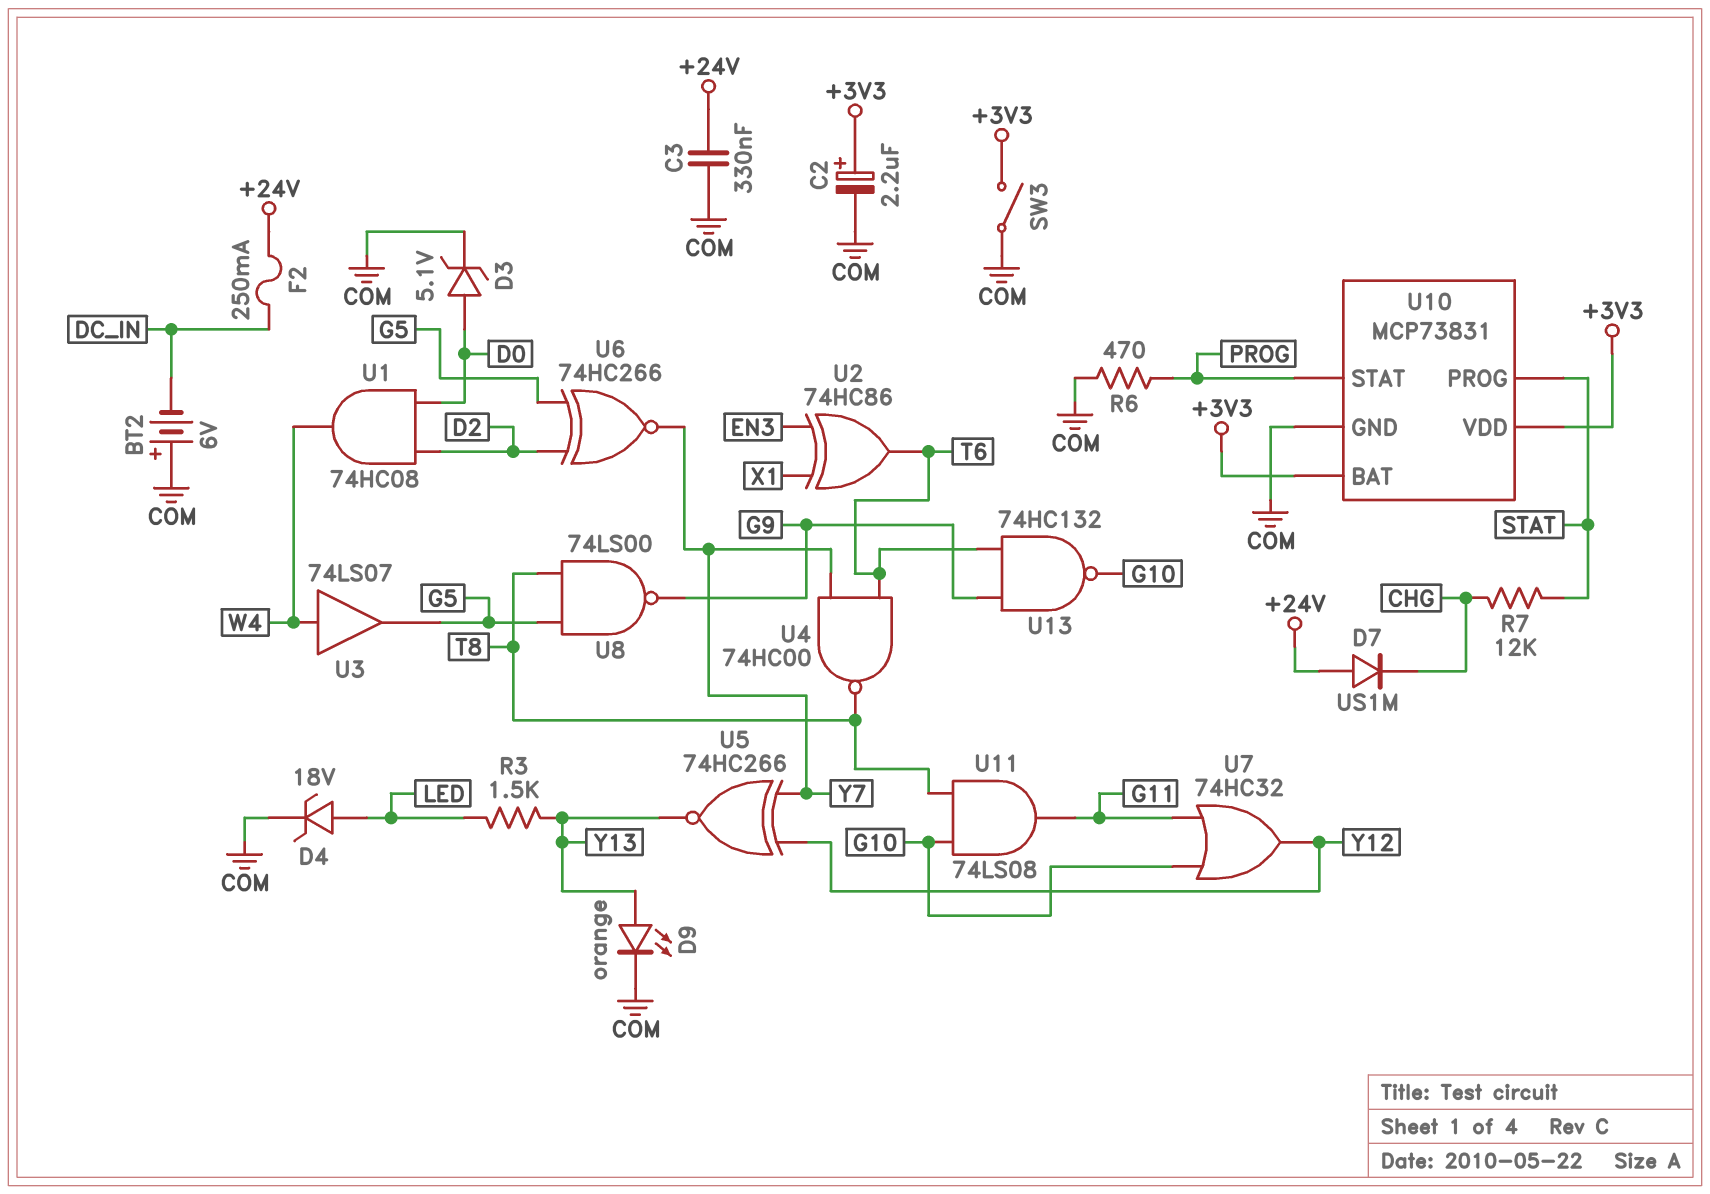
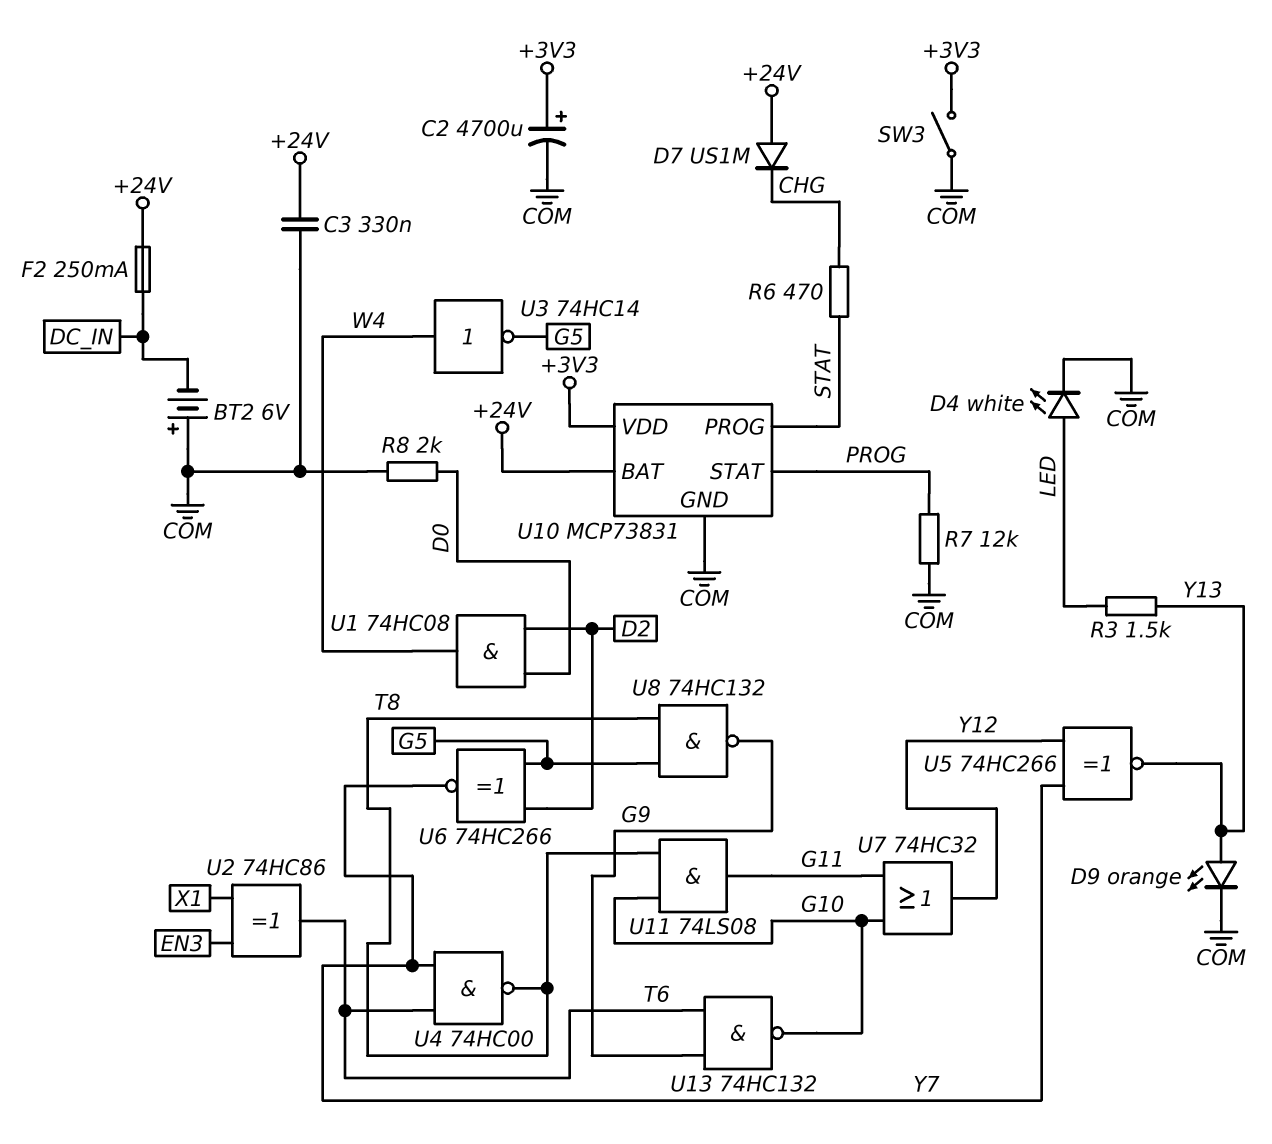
C2: 2.2uF (plus +3V3, minus COM) -> 4700uF (plus +3V3, minus COM)
D3: zener 5.1V (A D0, K COM) -> none
D4: zener 18V (A LED, K COM) -> LED white (A LED, K COM)
R6: 470 (COM, PROG) -> 470 (CHG, STAT)
R7: 12k (CHG, STAT) -> 12k (COM, PROG)
R8: none -> 2k (COM, D0)
U3: buffer 74LS07 (in W4, out G5) -> NOT 74HC14 (in W4, out G5)
U8: NAND 74LS00 (in G5, in T8, out G9) -> NAND 74HC132 (in G5, in T8, out G9)
U10 pin BAT: +3V3 -> +24V

